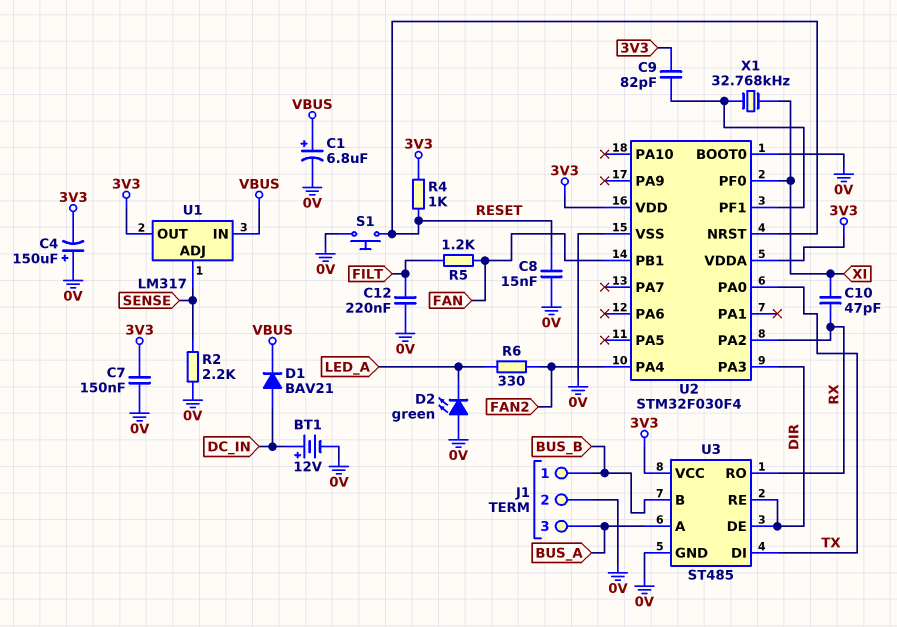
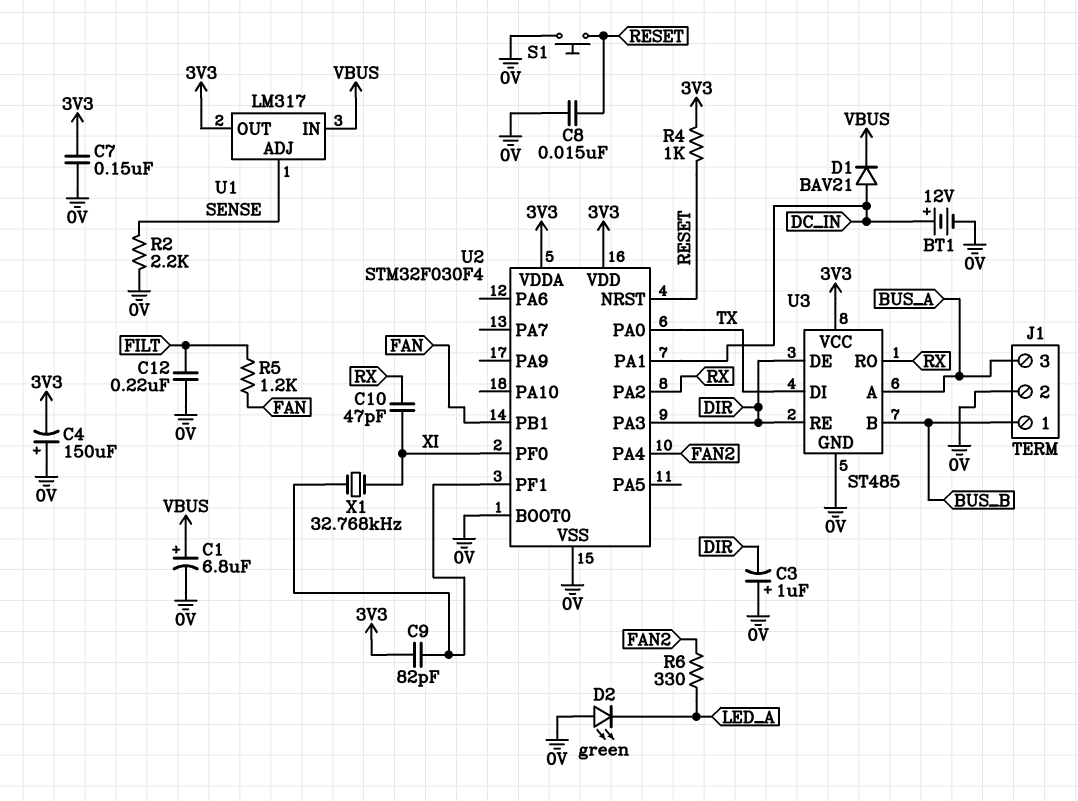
C3: none -> 1uF (plus 0V, minus DIR)
U2 pin PA1: none -> DC_IN

